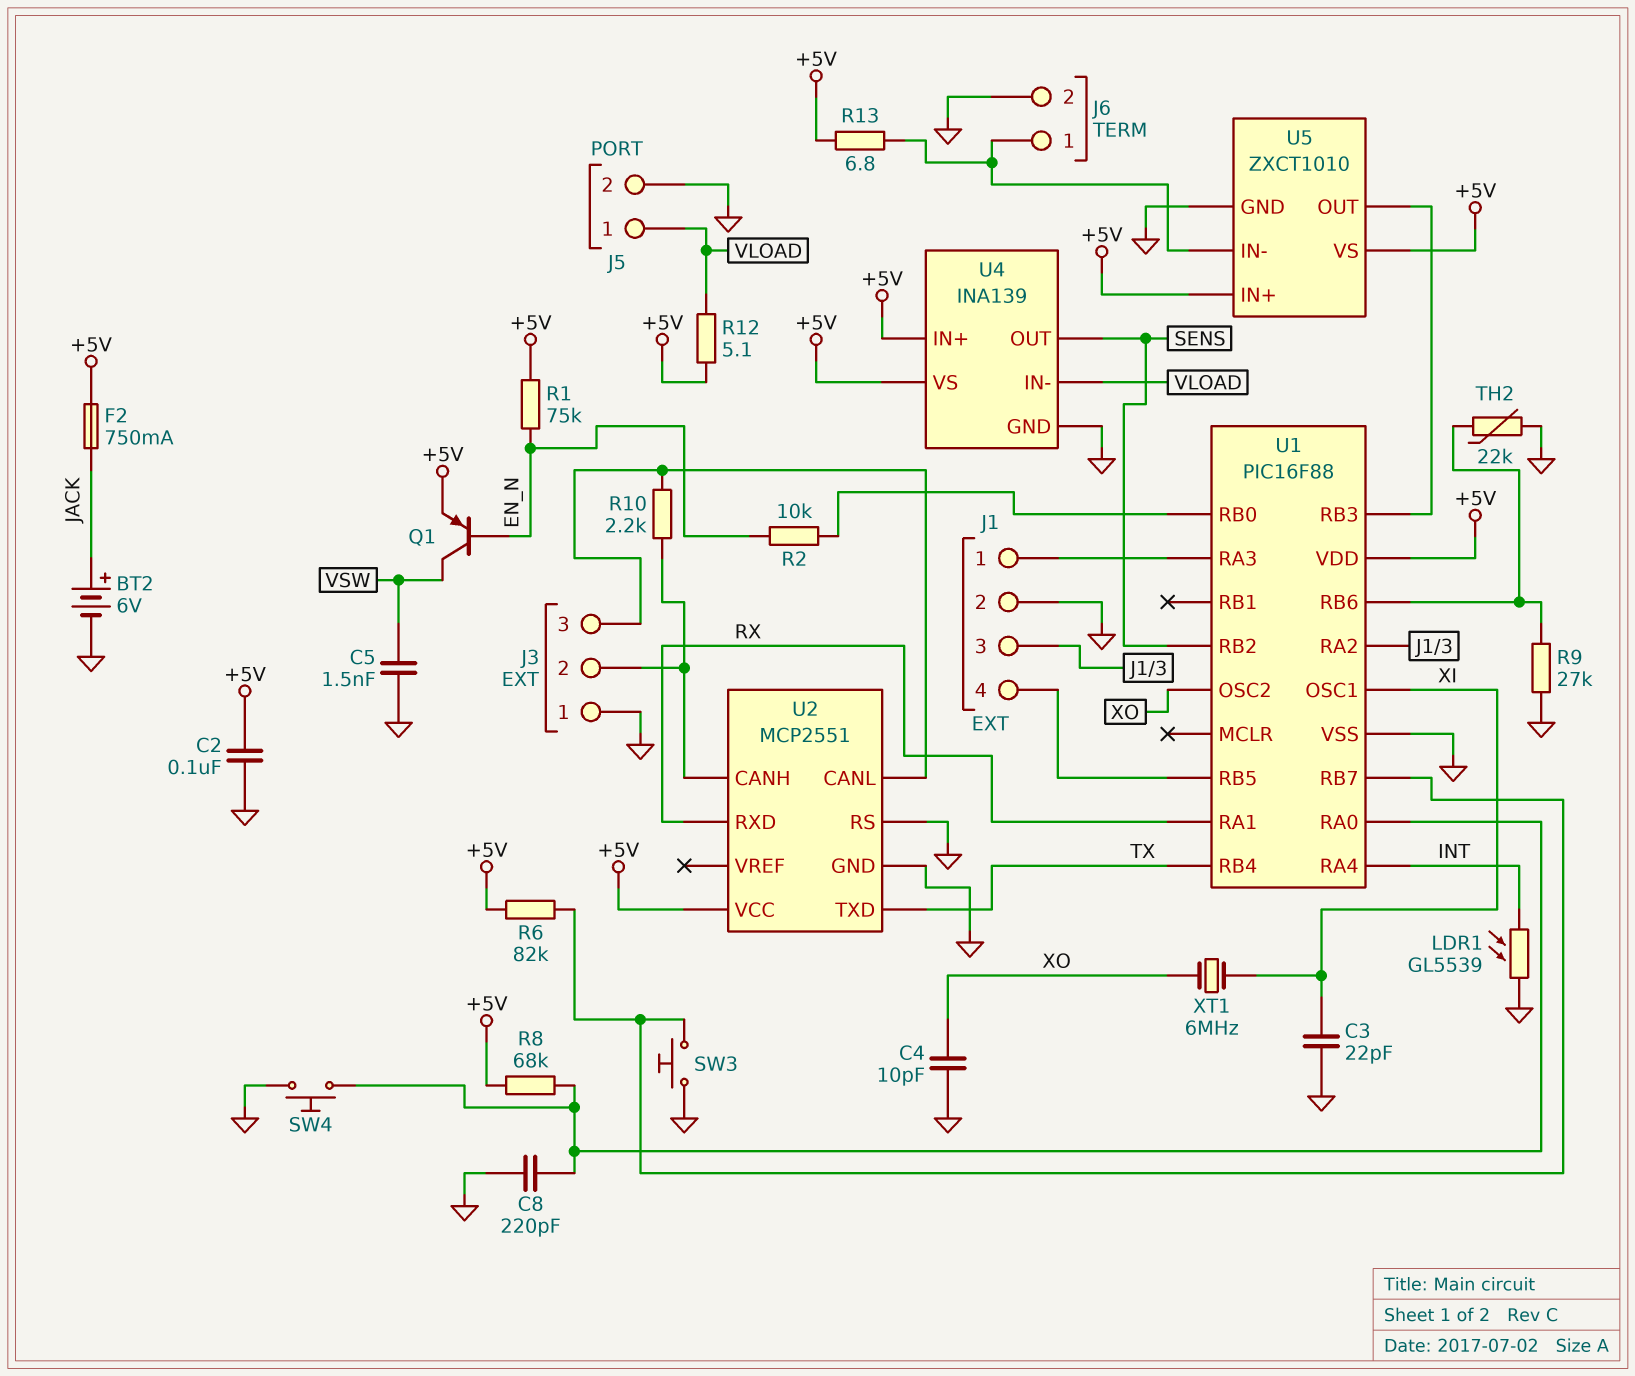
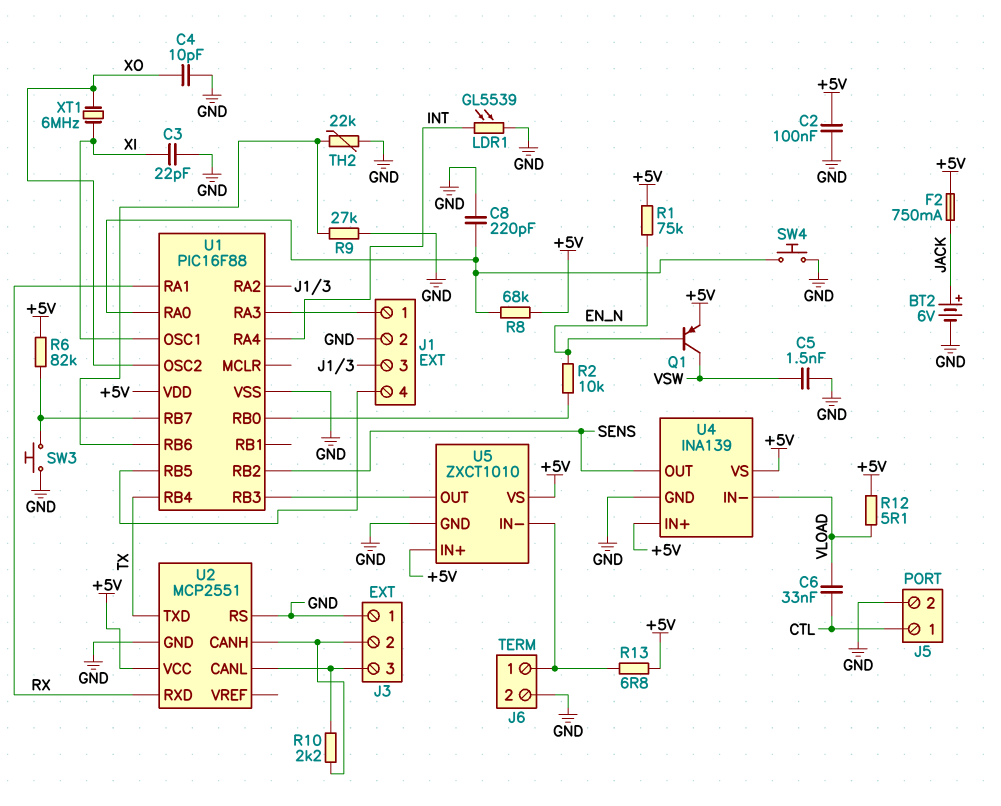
C6: none -> 33nF (CTL, VLOAD)
J5 pin 1: VLOAD -> CTL

